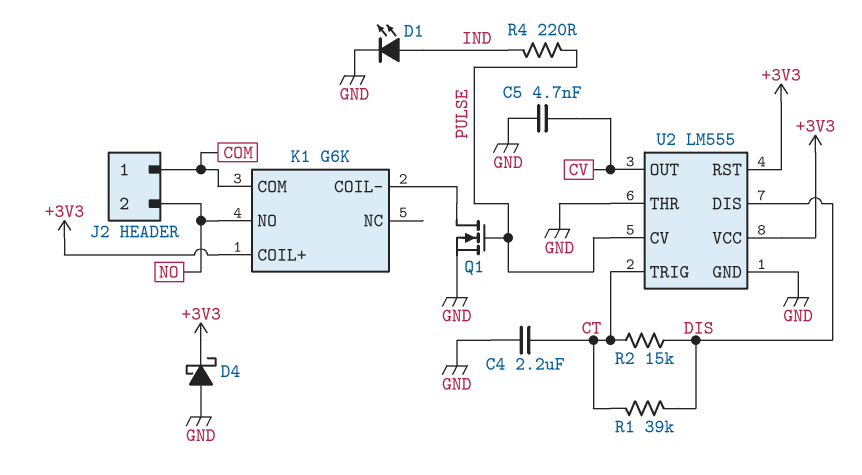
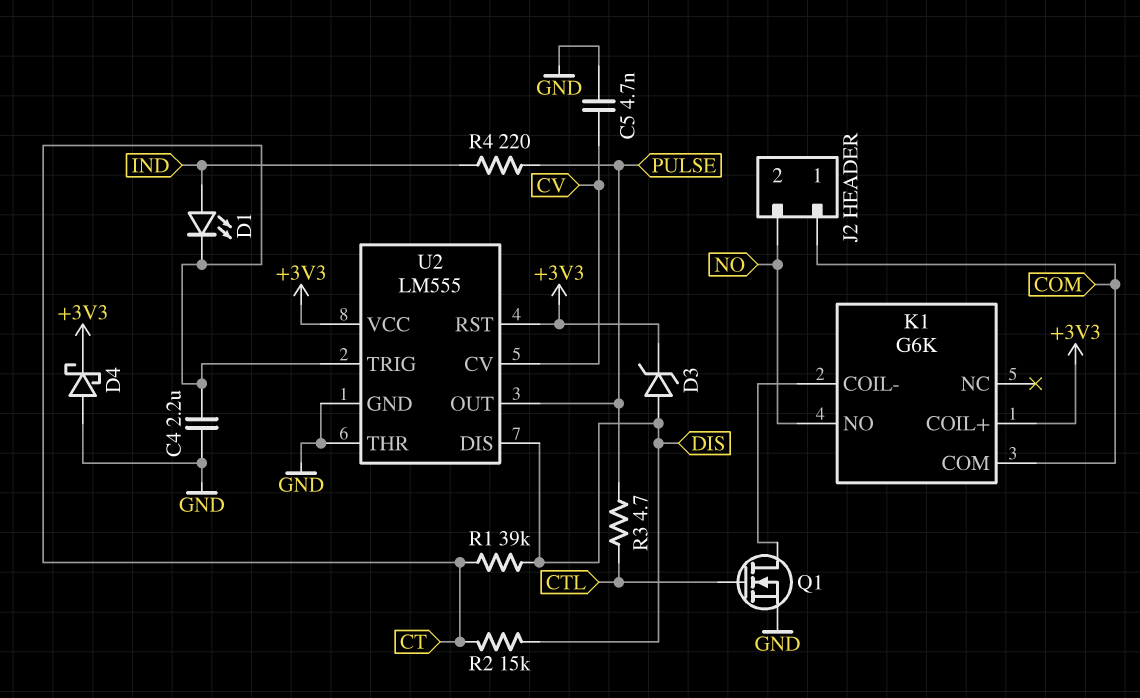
D1: LED (A IND, K GND) -> LED (A IND, K CT)
D3: none -> zener (A DIS, K +3V3)
Q1: NMOS (G PULSE, D K1/COIL-, S GND) -> NMOS (G CTL, D K1/COIL-, S GND)
R3: none -> 4.7 (CTL, PULSE)
U2 pin CV: PULSE -> CV
U2 pin OUT: CV -> PULSE

